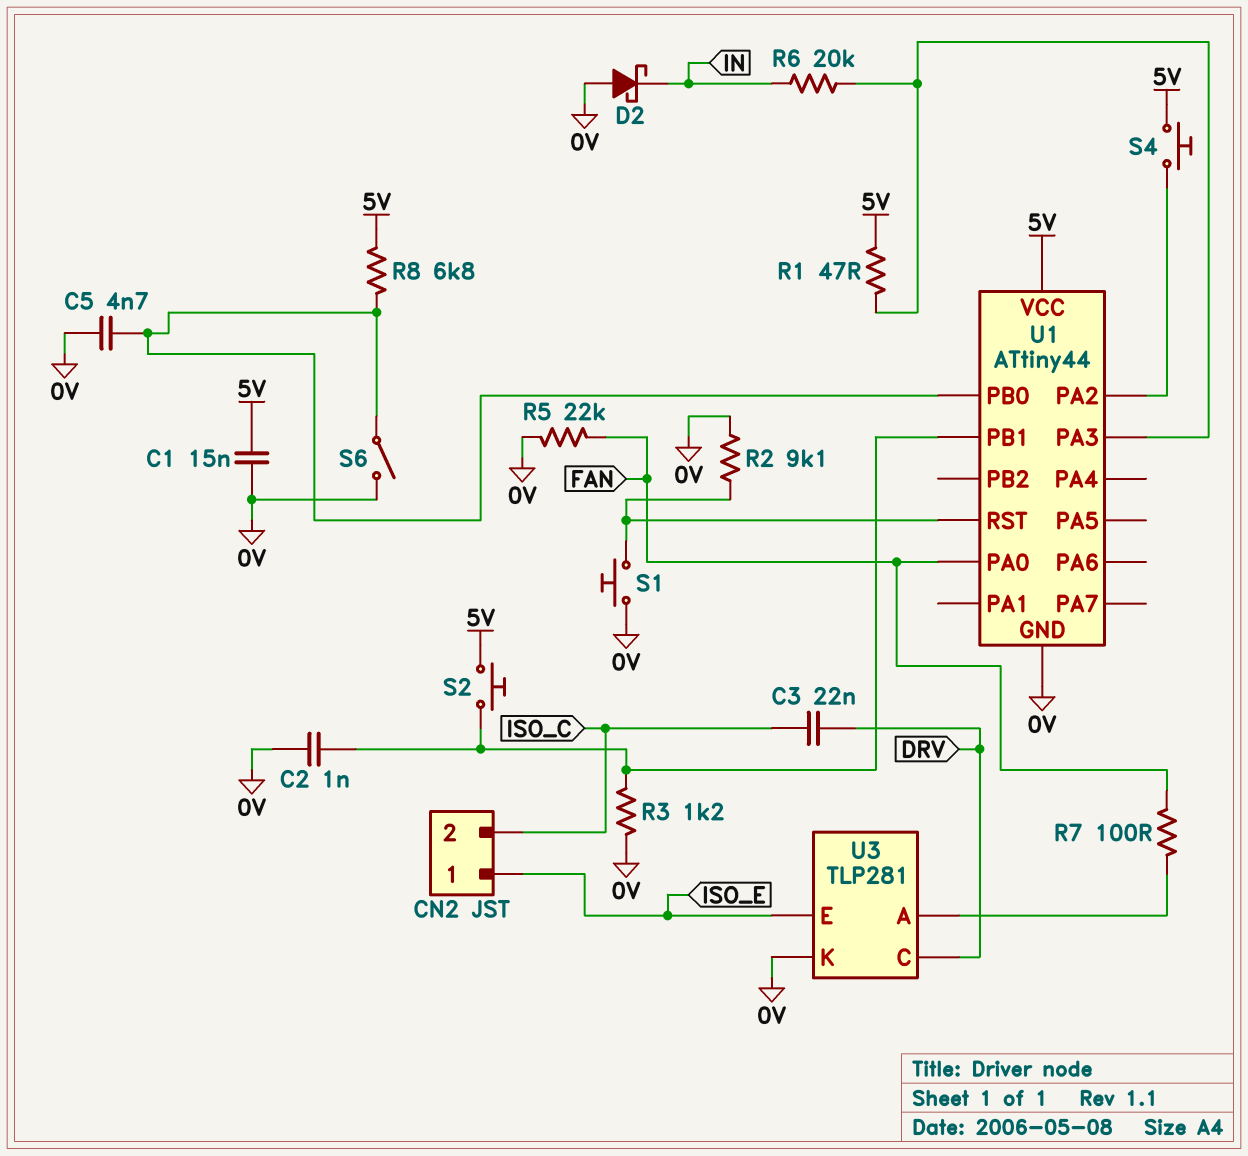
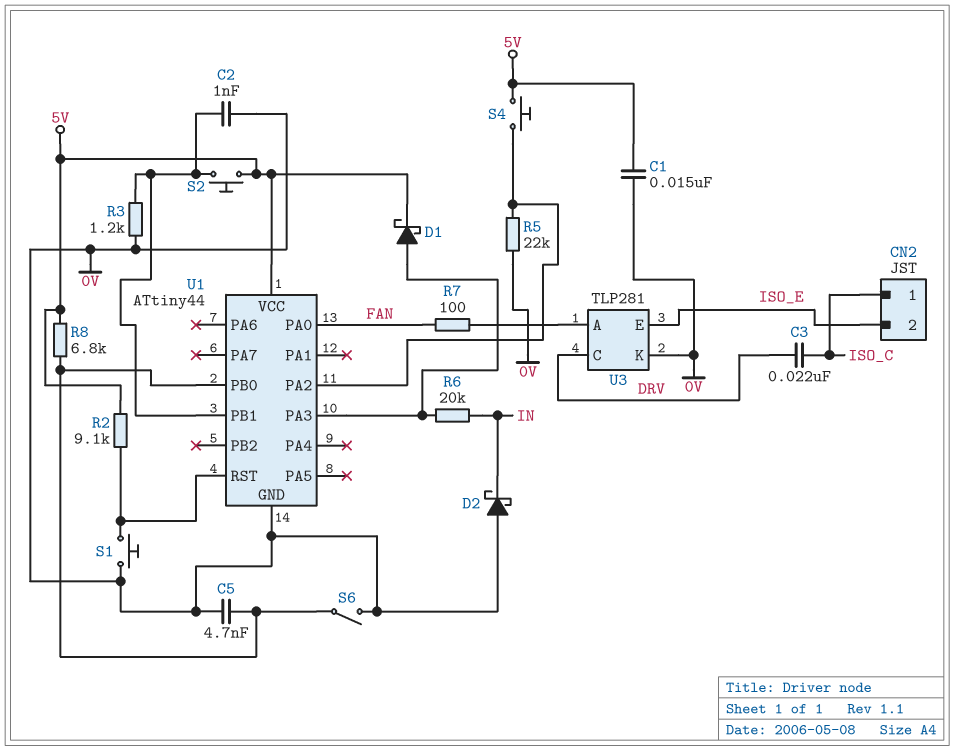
CN2 pin 1: ISO_E -> ISO_C
CN2 pin 2: ISO_C -> ISO_E
D1: none -> schottky (A U1/PA3, K 5V)
R1: 47 (5V, U1/PA3) -> none
R2: 9.1k (0V, U1/RST) -> 9.1k (5V, U1/RST)
R5: 22k (0V, FAN) -> 22k (0V, U1/PA2)

